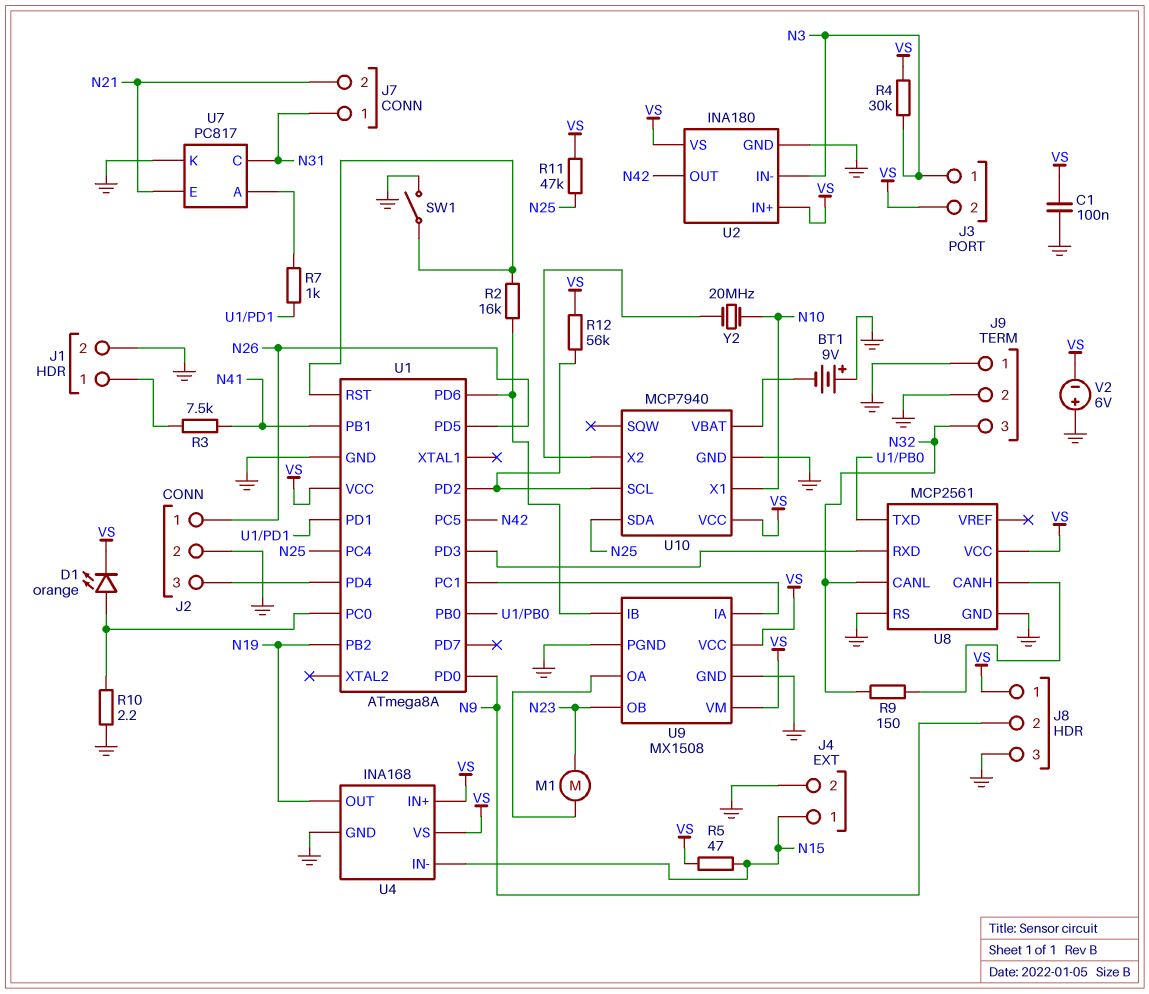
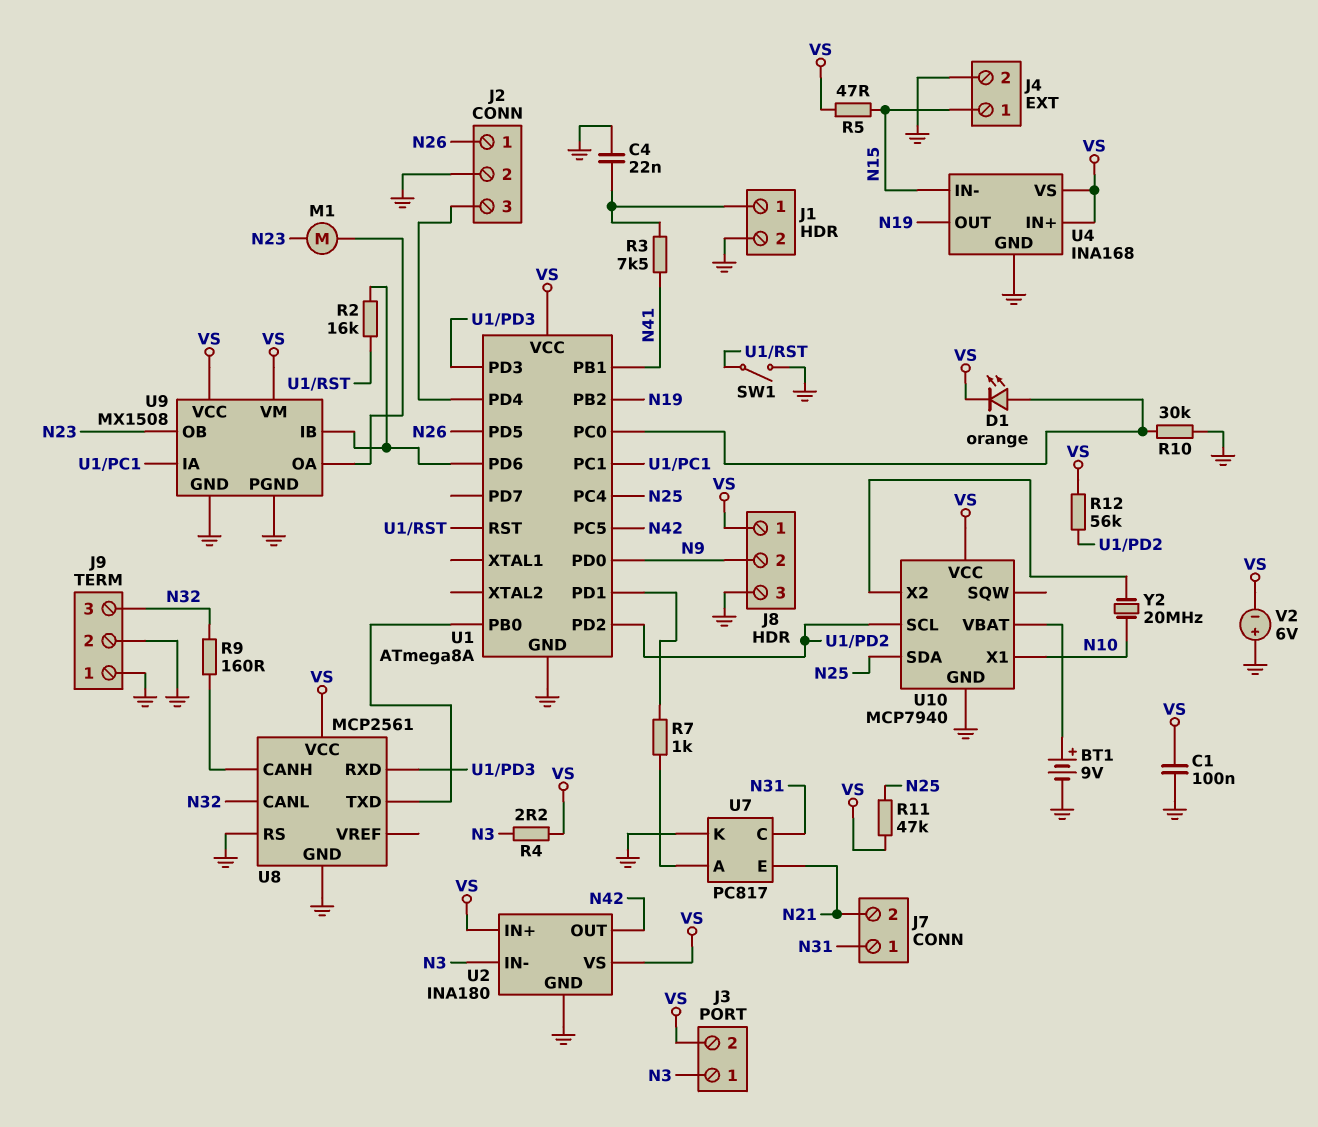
BT1: 9V (plus GND, minus U10/VBAT) -> 9V (plus U10/VBAT, minus GND)
C4: none -> 22nF (GND, J1/1)
R4: 30k (N3, VS) -> 2.2 (N3, VS)
R9: 150 (N32, U8/CANH) -> 160 (N32, U8/CANH)
R10: 2.2 (GND, U1/PC0) -> 30k (GND, U1/PC0)

